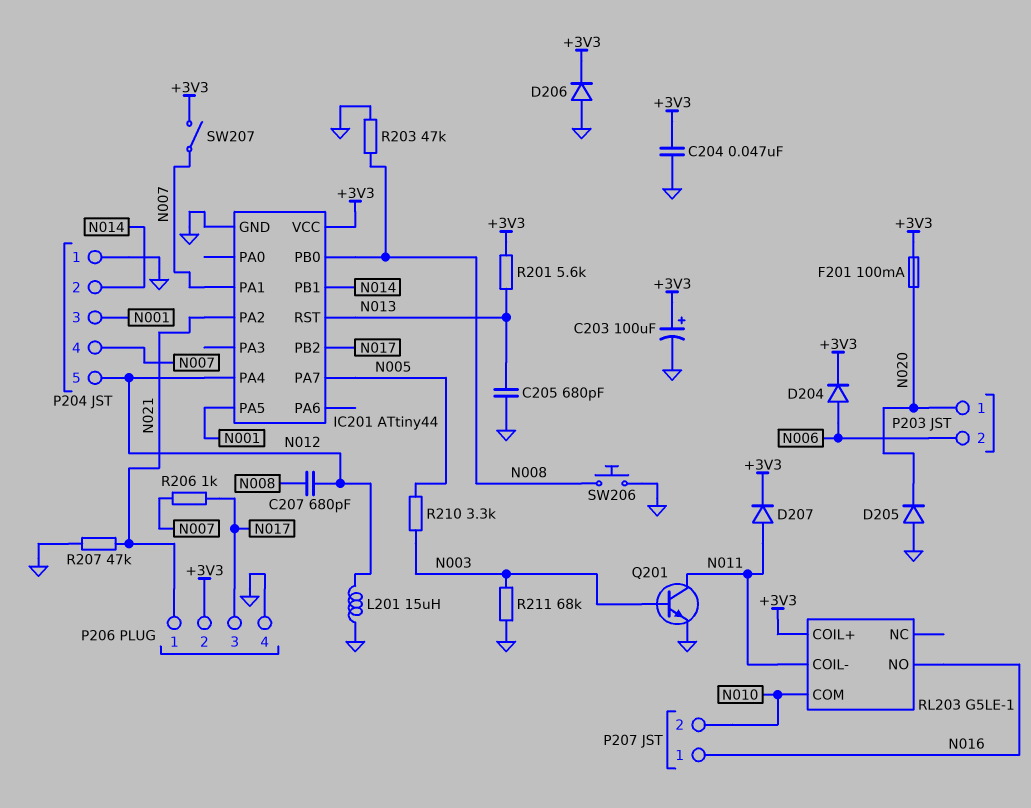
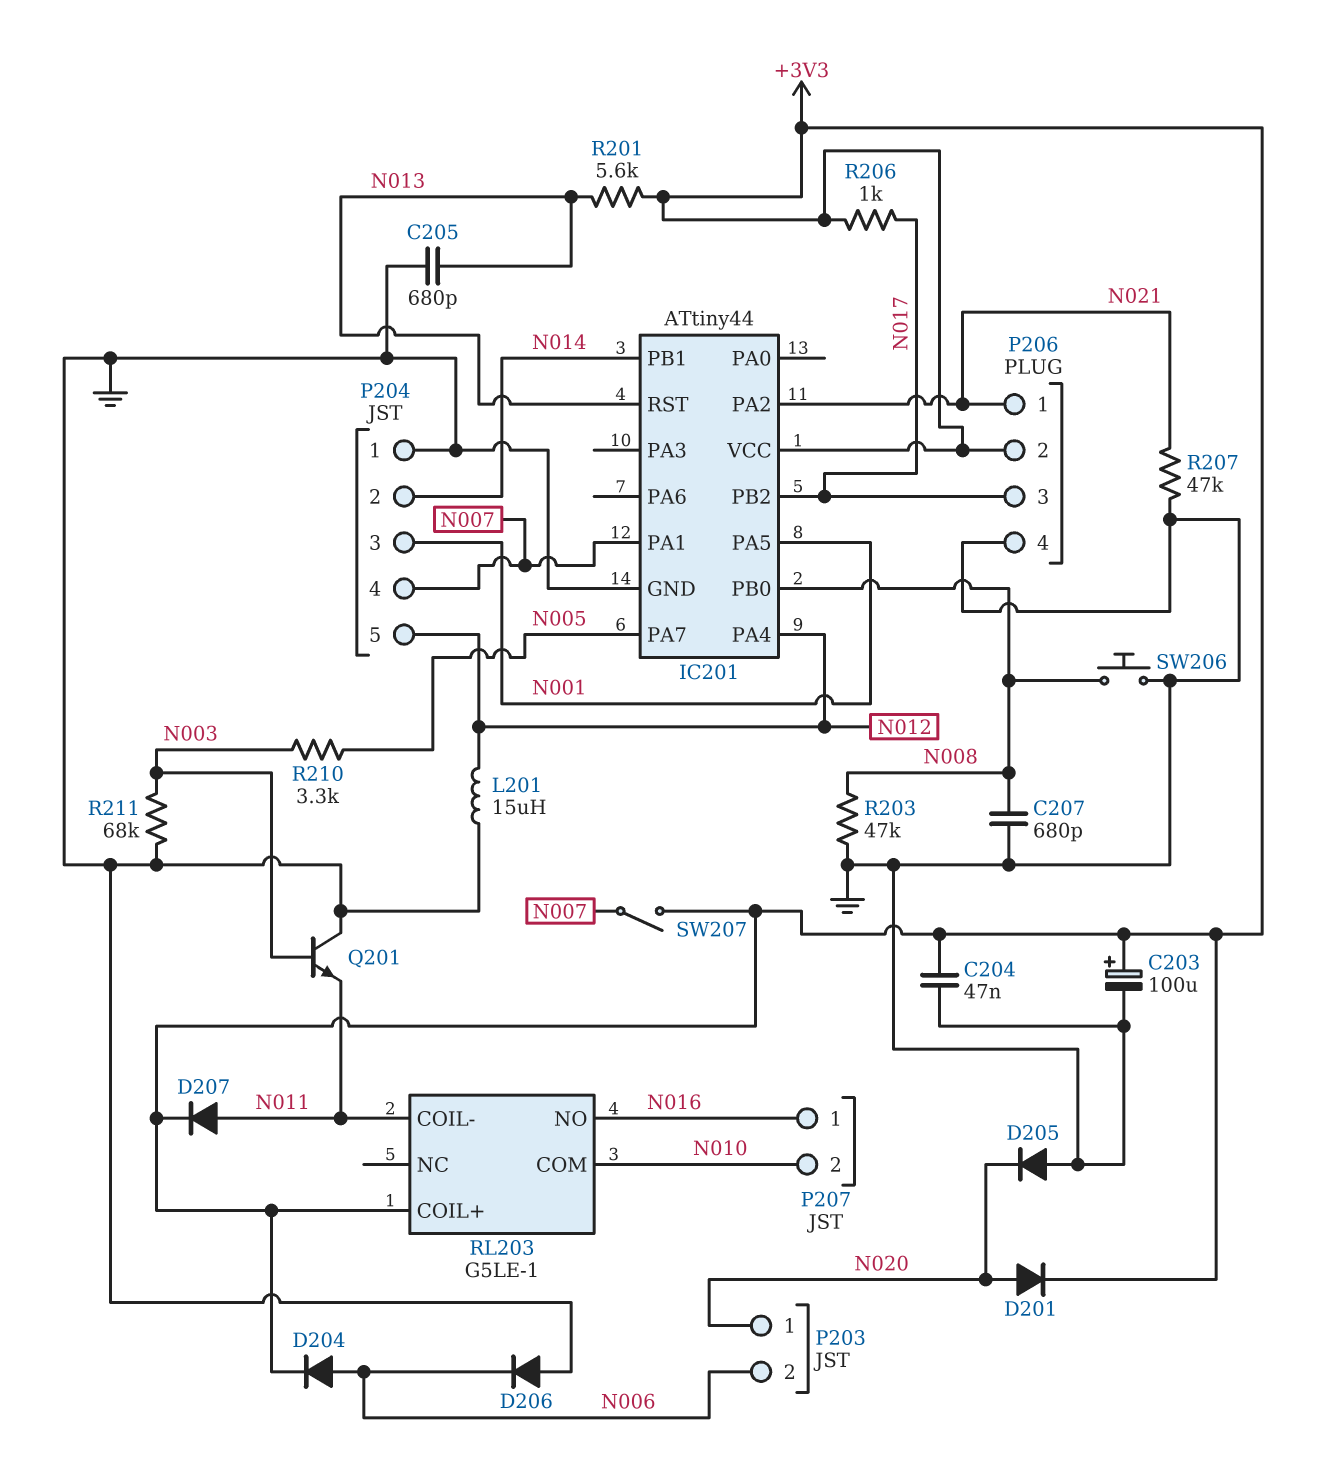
C207: 680pF (N008, N012) -> 680pF (GND, N008)
D201: none -> diode (A N020, K +3V3)
D206: diode (A GND, K +3V3) -> diode (A GND, K N006)
F201: 100mA (+3V3, N020) -> none
Q201: NPN (B N003, C N011, E GND) -> NPN (B N003, C GND, E N011)
R206: 1k (N007, N017) -> 1k (+3V3, N017)

